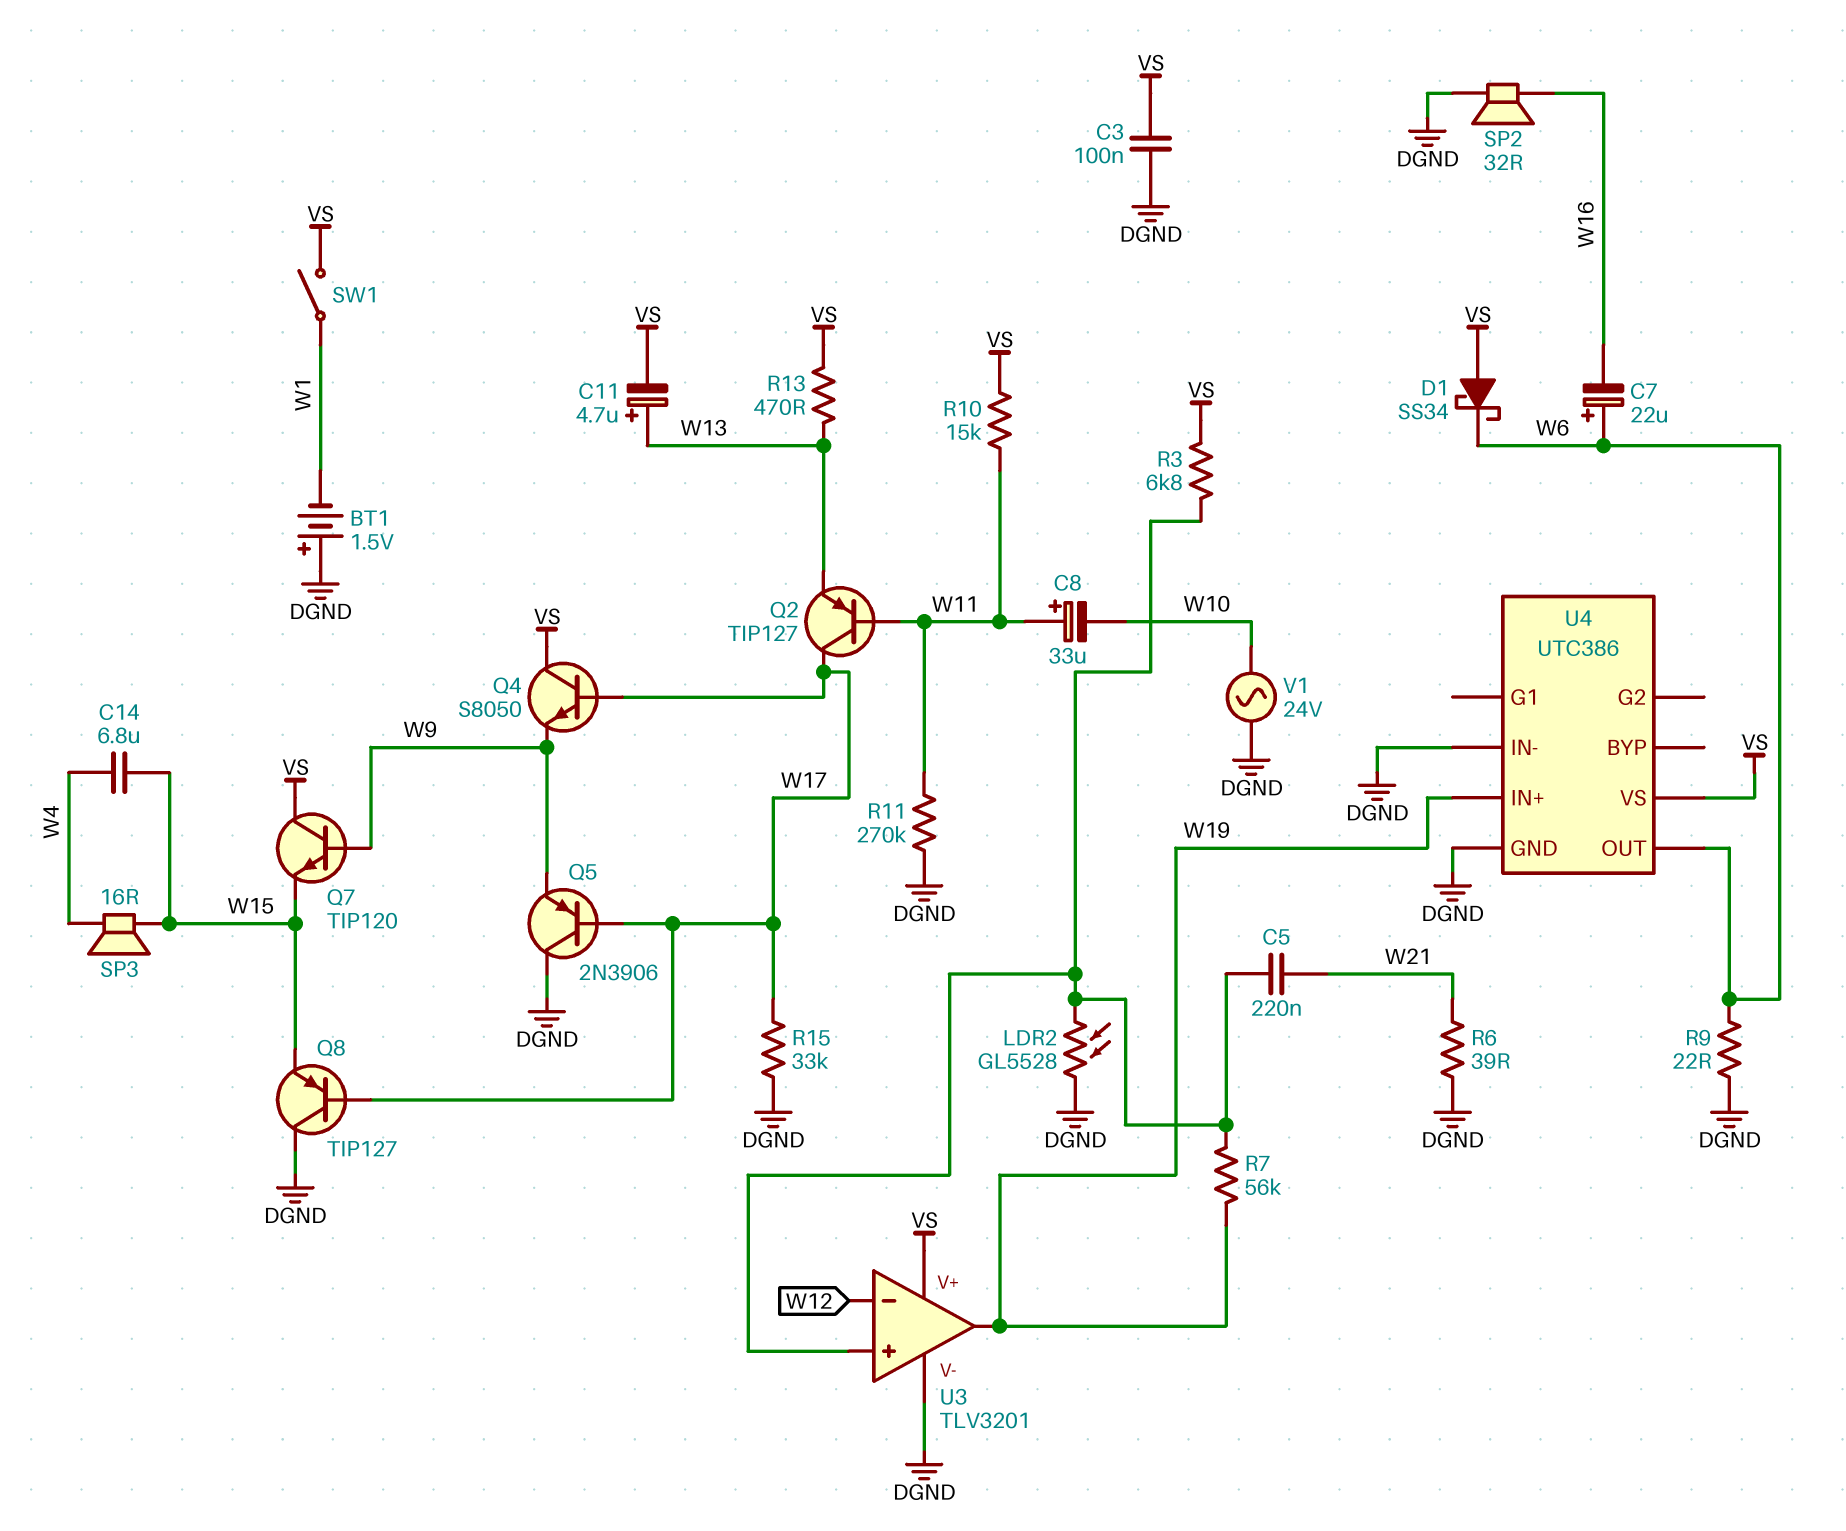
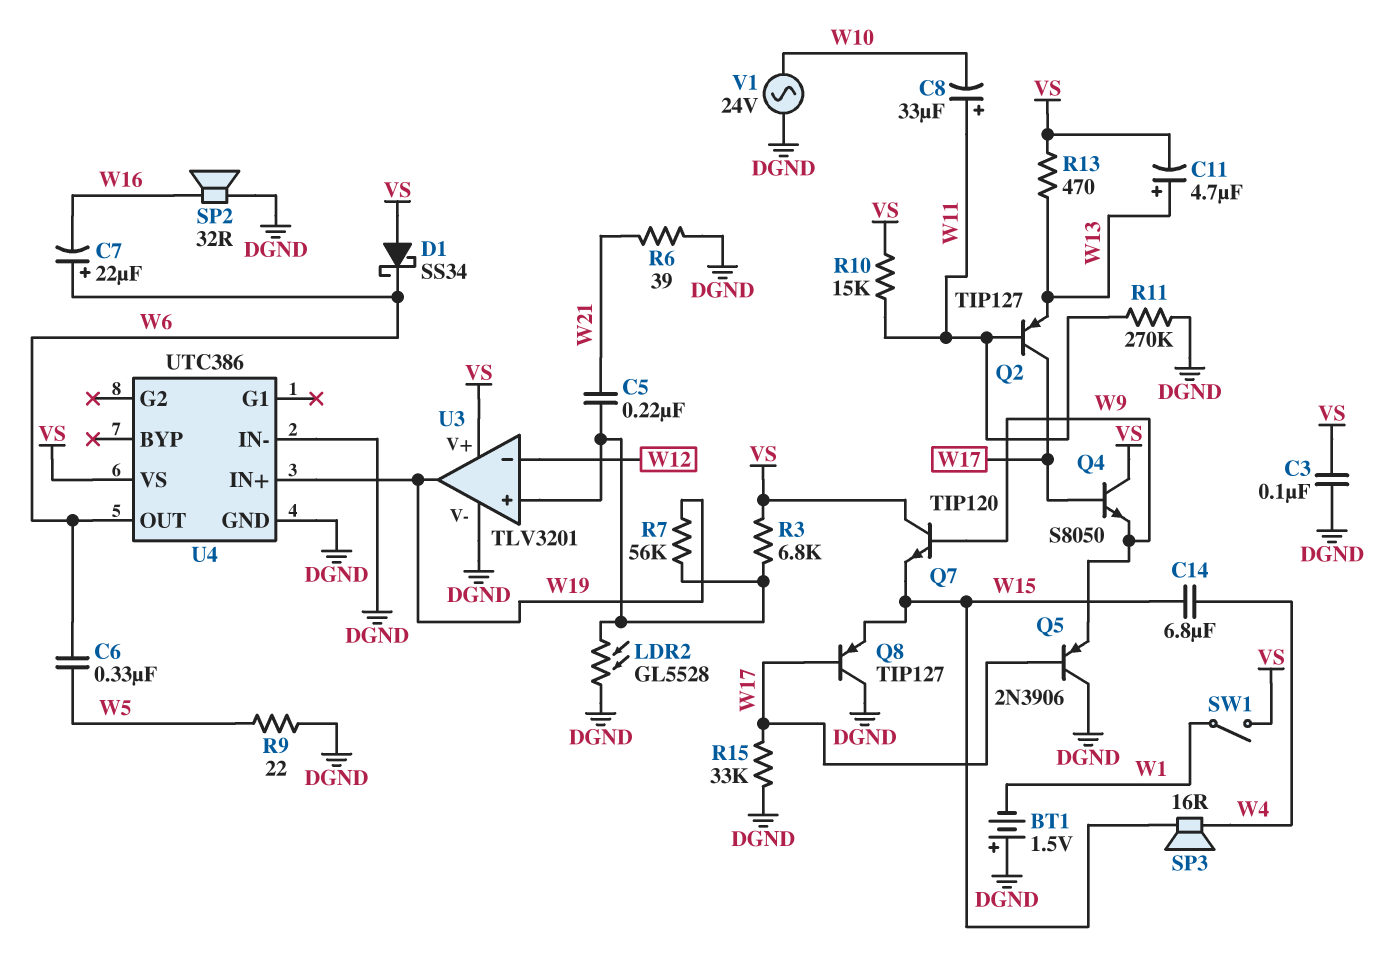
C6: none -> 330nF (W5, W6)
R9: 22 (DGND, W6) -> 22 (DGND, W5)

